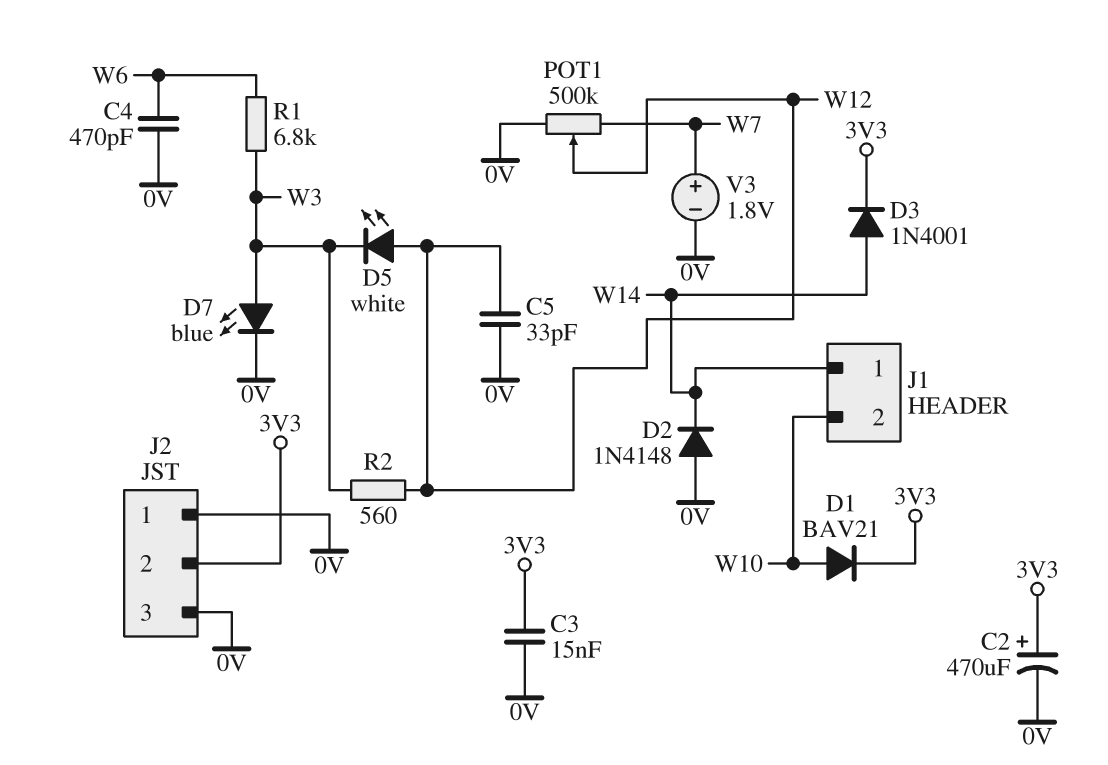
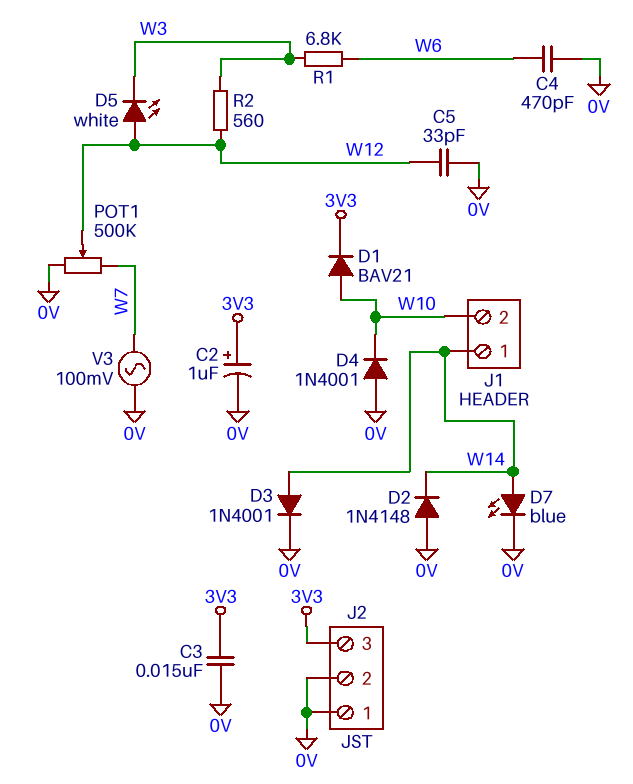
C2: 470uF (plus 3V3, minus 0V) -> 1uF (plus 3V3, minus 0V)
D3: diode 1N4001 (A W14, K 3V3) -> diode 1N4001 (A W14, K 0V)
D4: none -> diode 1N4001 (A 0V, K W10)
D7: LED blue (A W3, K 0V) -> LED blue (A W14, K 0V)
J2 pin 2: 3V3 -> 0V
J2 pin 3: 0V -> 3V3
V3: 1.8V (plus W7, minus 0V) -> AC 100mV (0V, W7)

